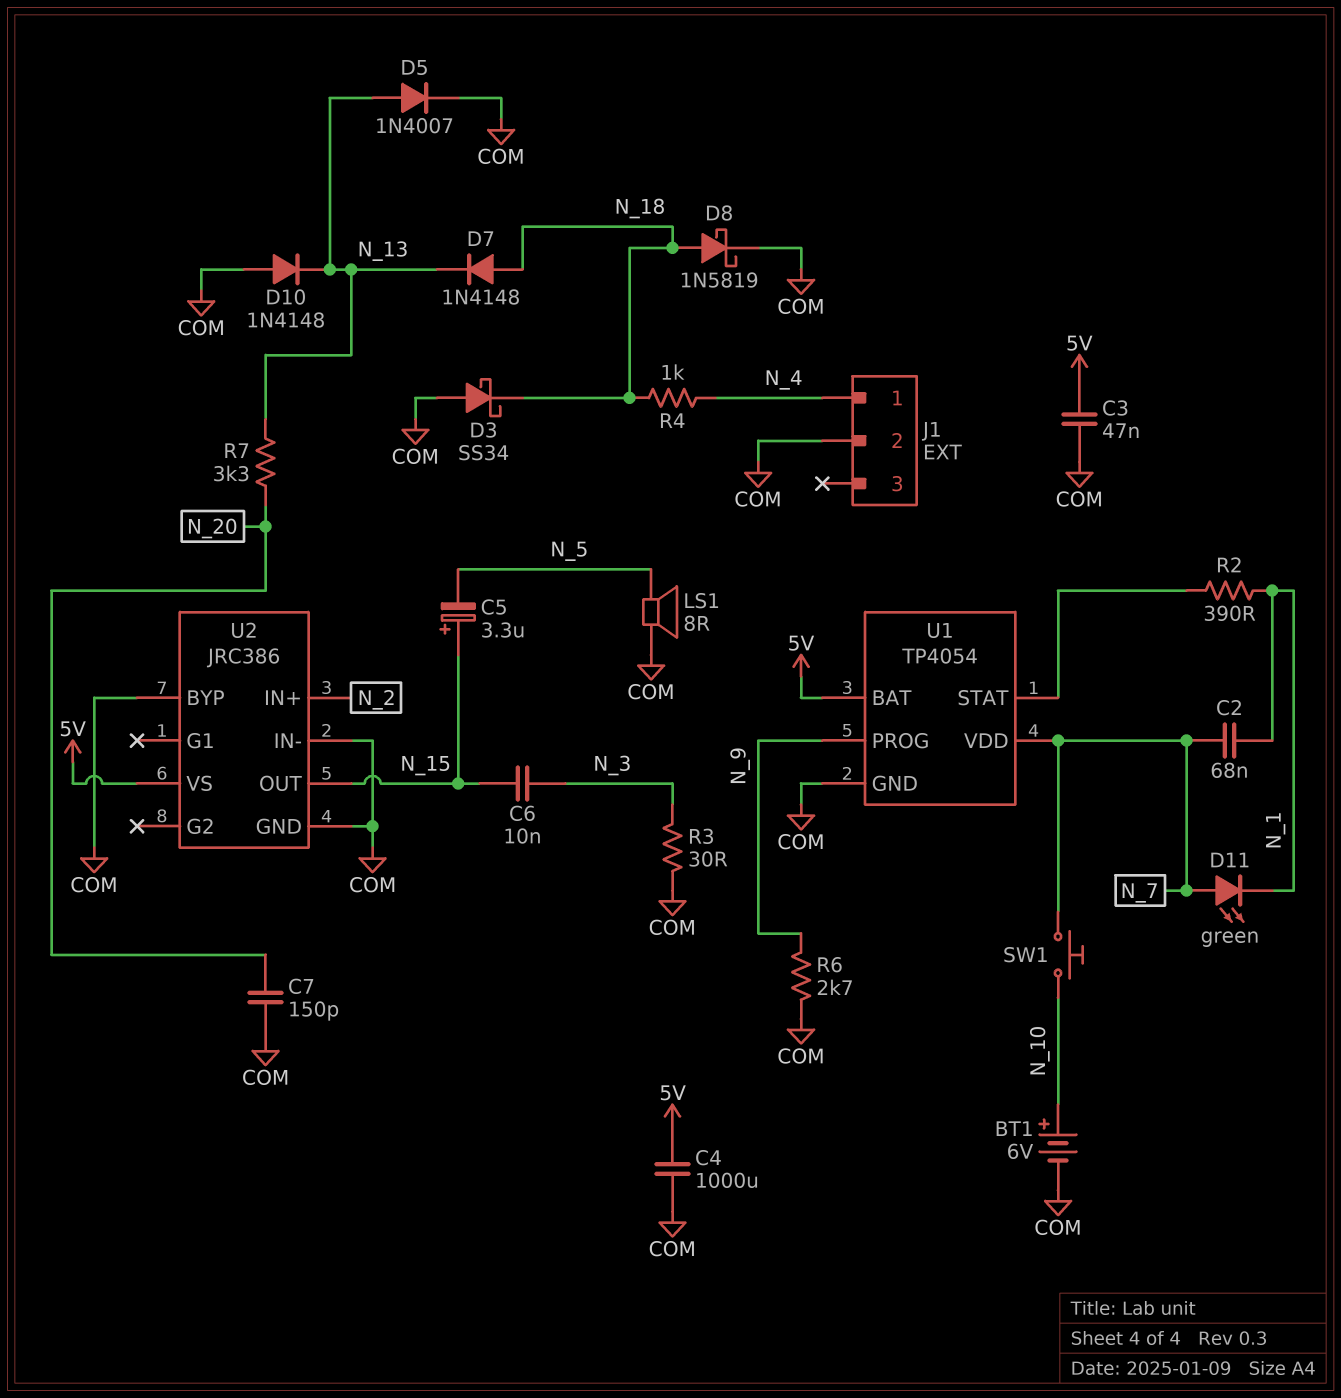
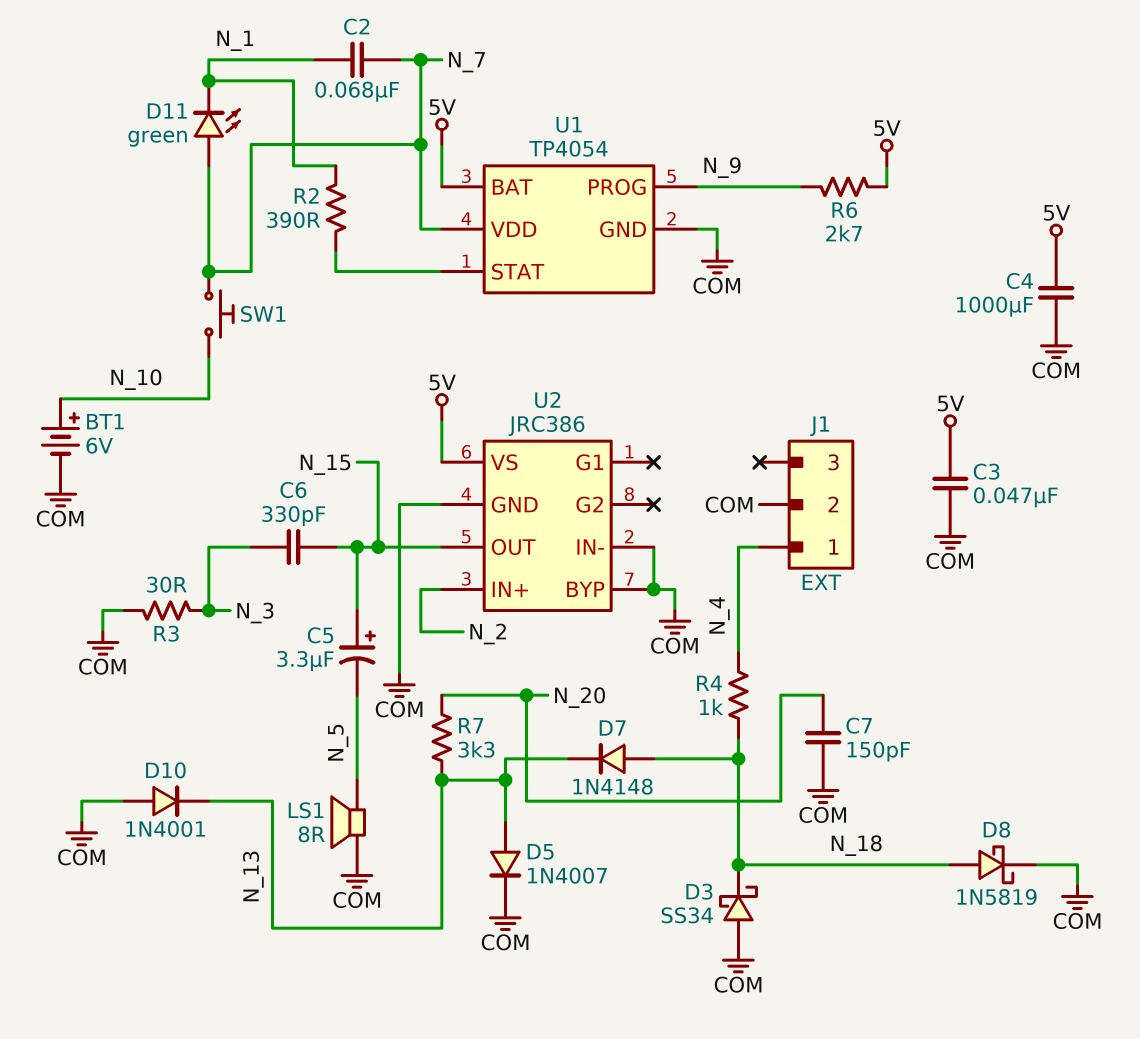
C6: 10nF (N_3, N_15) -> 330pF (N_3, N_15)
D10: diode 1N4148 (A COM, K N_13) -> diode 1N4001 (A COM, K N_13)
R6: 2.7k (COM, N_9) -> 2.7k (5V, N_9)

